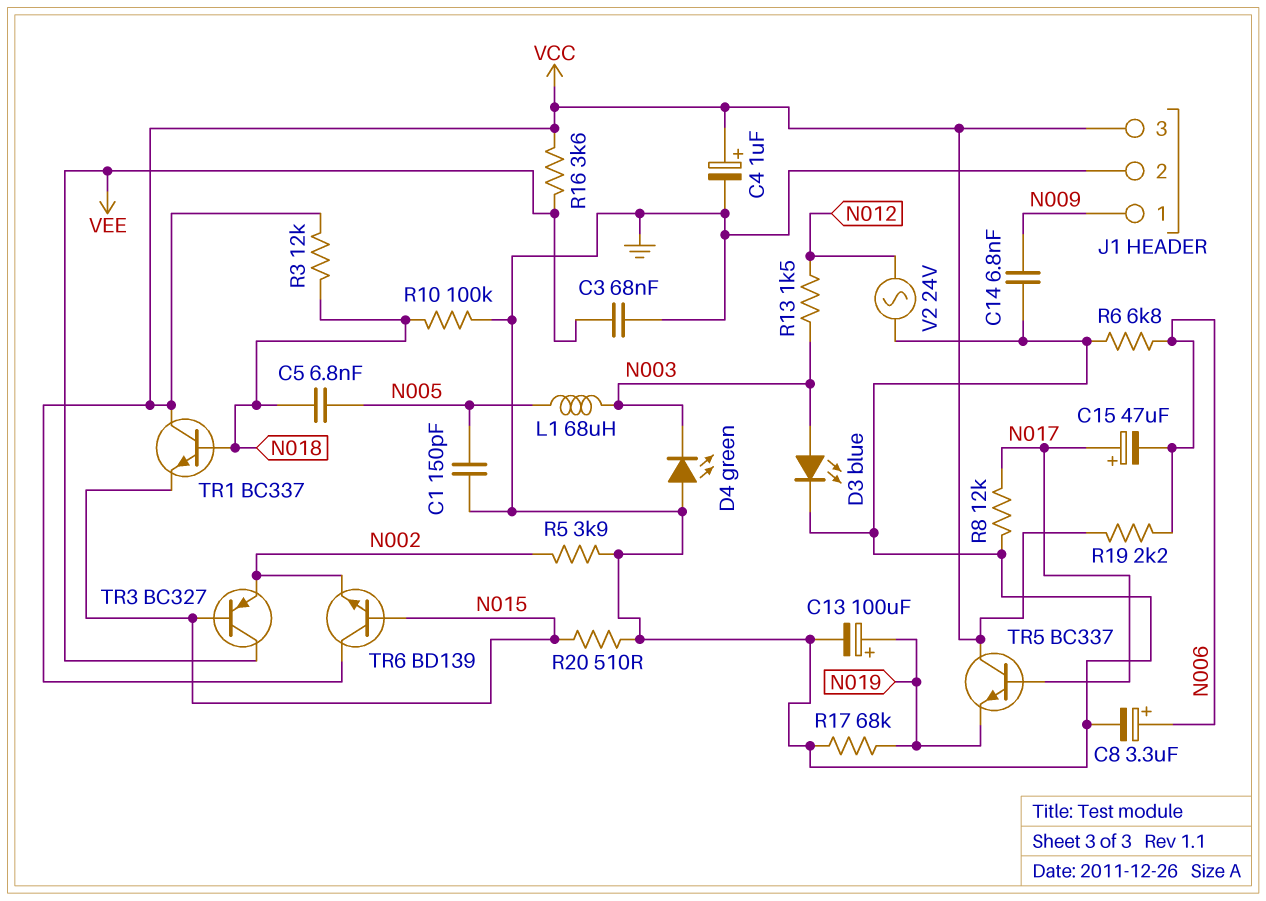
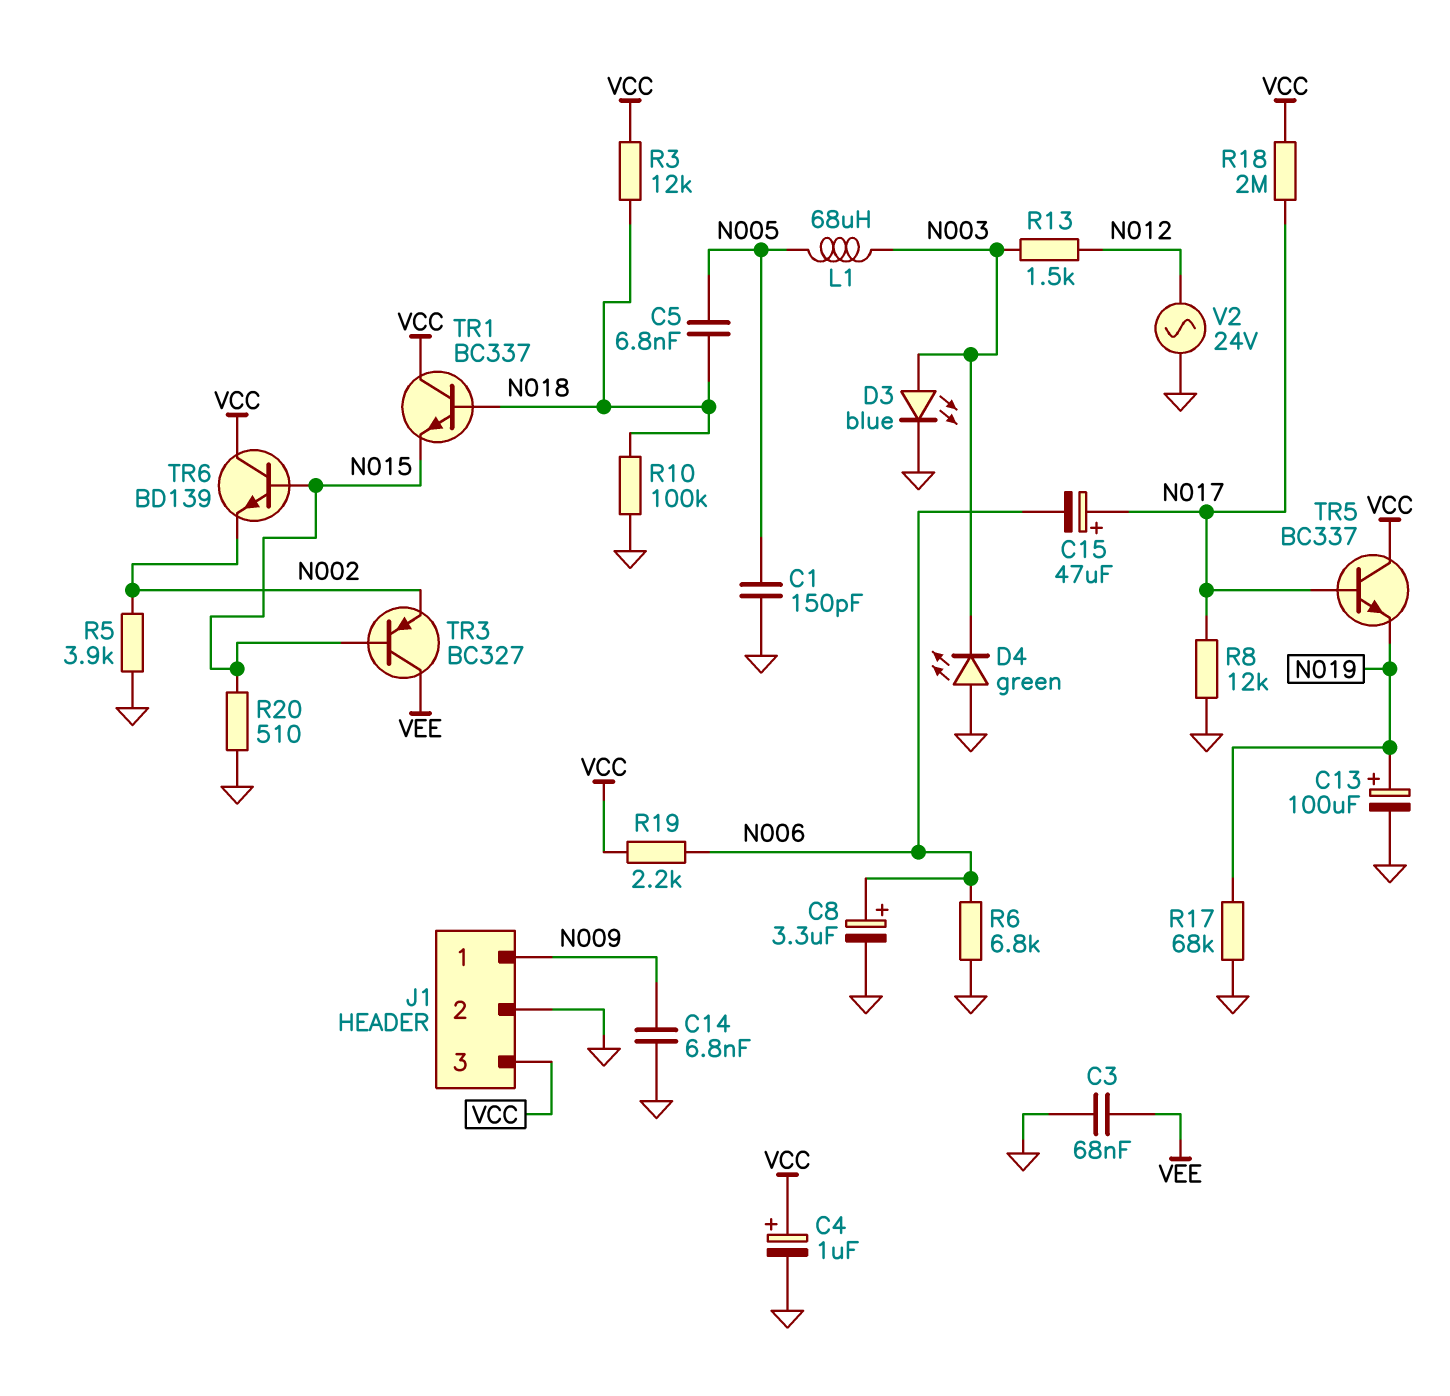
R16: 3.6k (VCC, VEE) -> none
R18: none -> 2M (N017, VCC)

